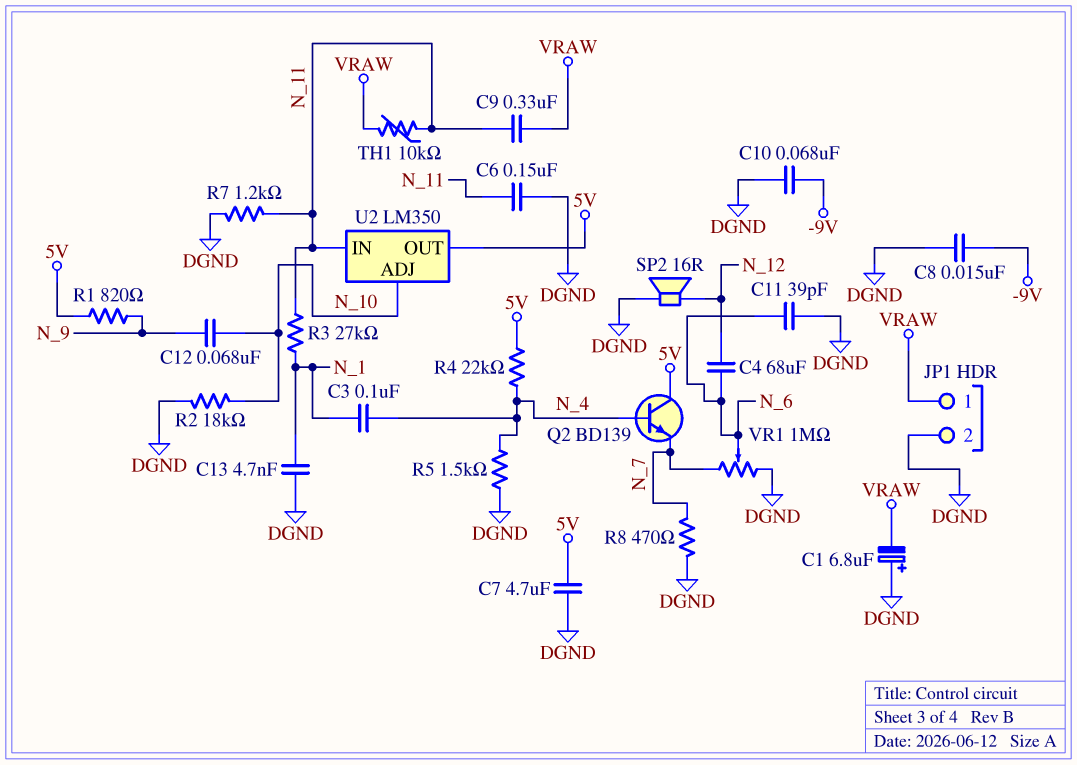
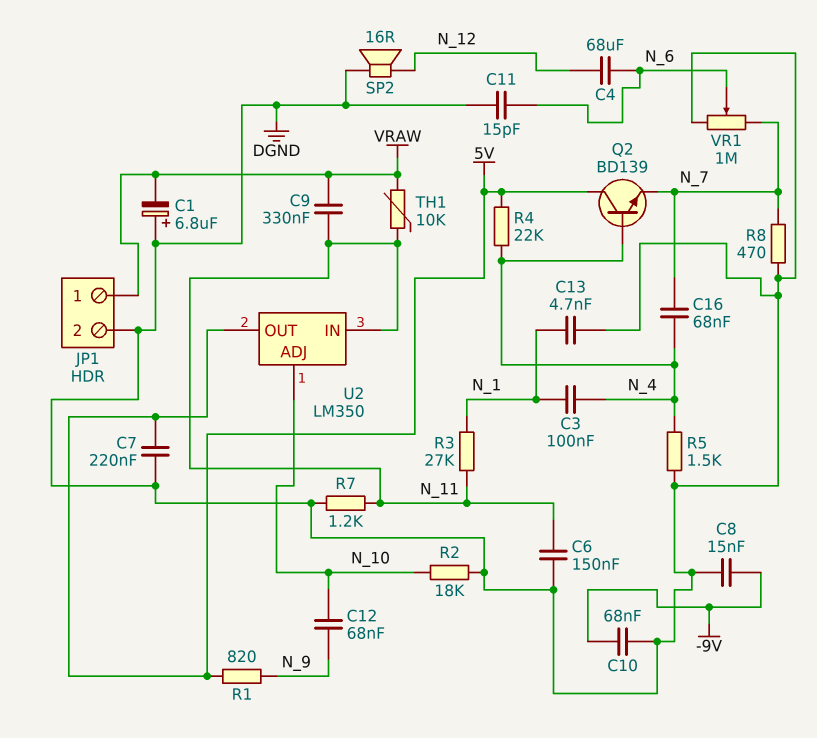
C7: 4.7uF (5V, DGND) -> 220nF (5V, DGND)
C11: 39pF (DGND, N_6) -> 15pF (DGND, N_6)
C16: none -> 68nF (N_4, N_7)

